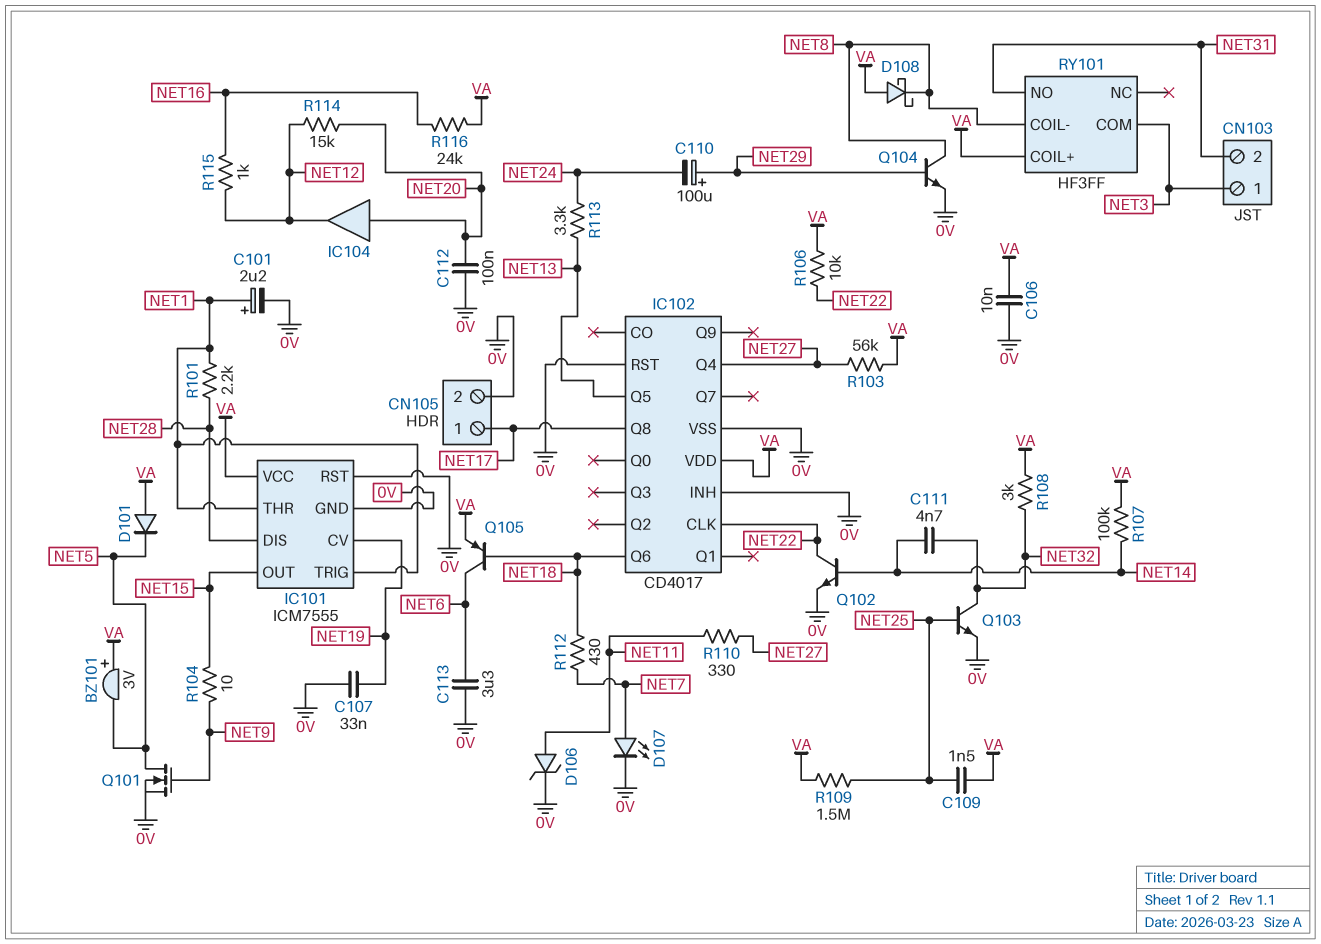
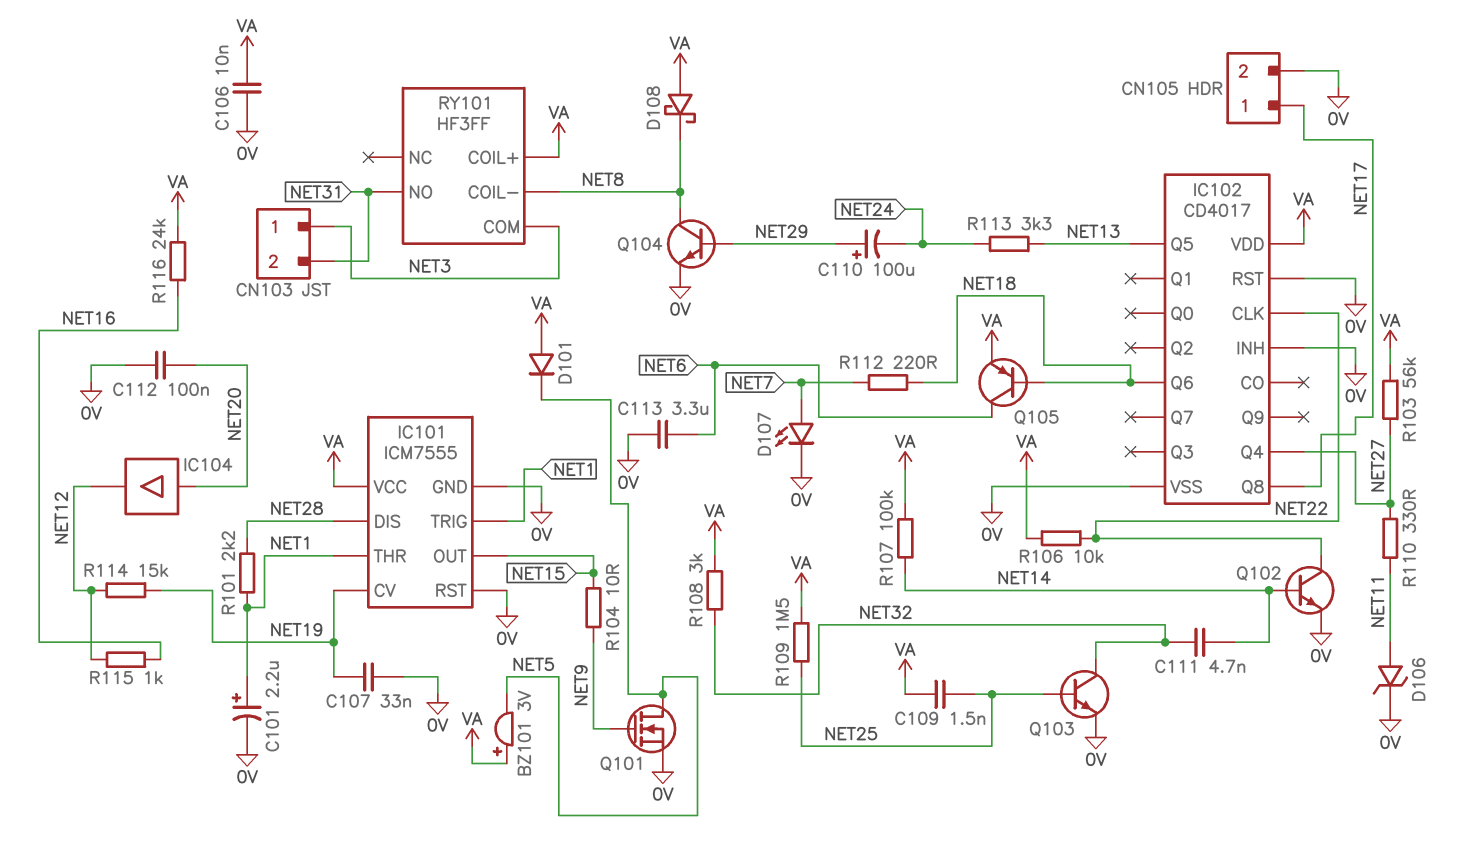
R112: 430 (NET7, NET18) -> 220 (NET7, NET18)
R114: 15k (NET12, NET20) -> 15k (NET12, NET19)

